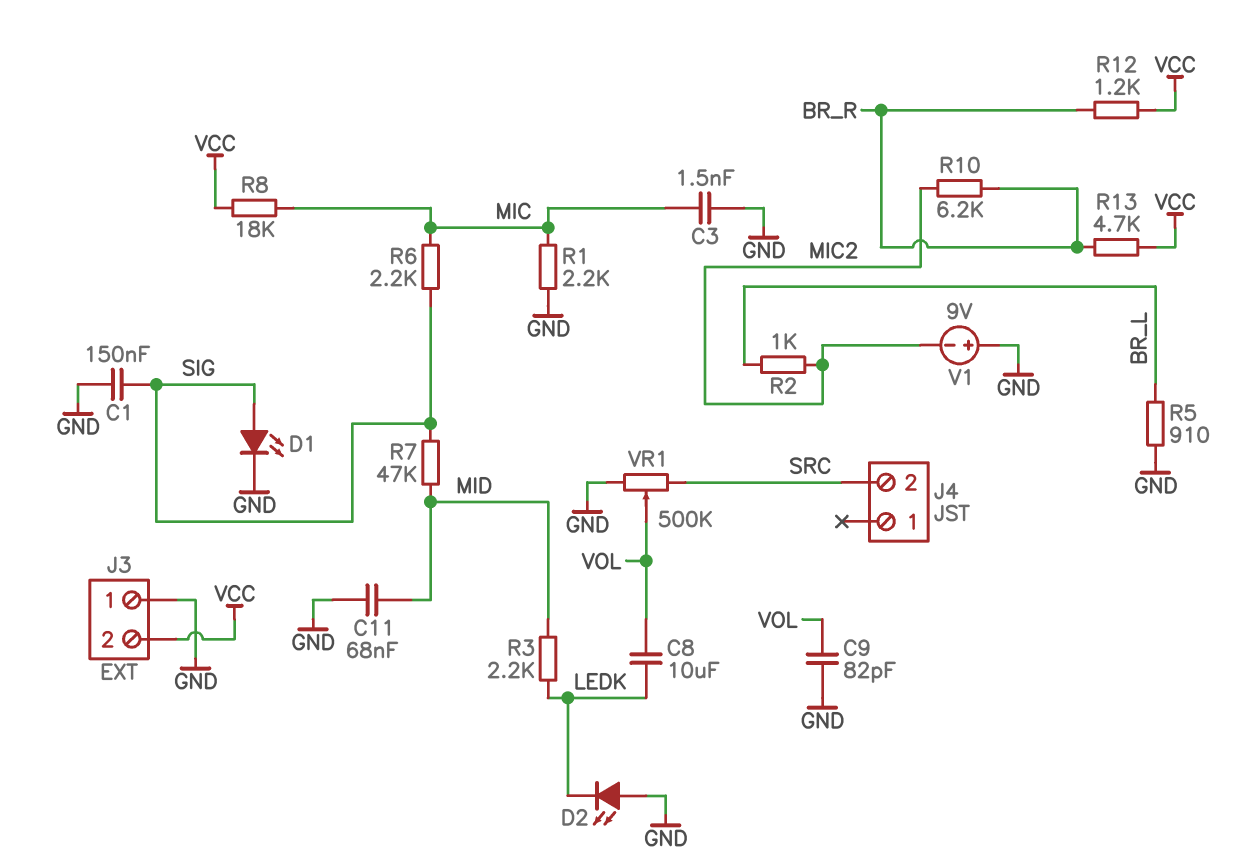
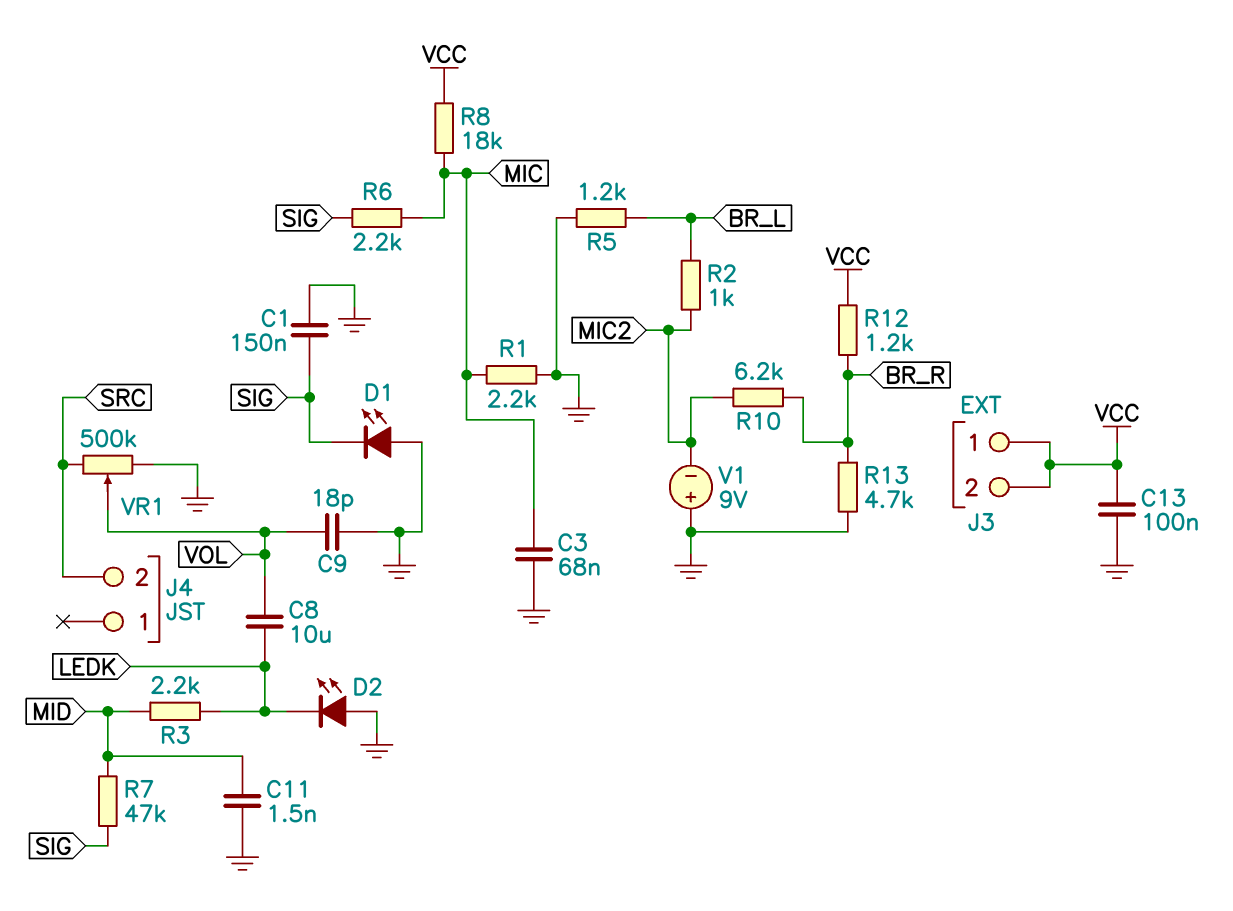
C3: 1.5nF (GND, MIC) -> 68nF (GND, MIC)
C9: 82pF (GND, VOL) -> 18pF (GND, VOL)
C11: 68nF (GND, MID) -> 1.5nF (GND, MID)
C13: none -> 100nF (GND, VCC)
D1: LED (A SIG, K GND) -> LED (A GND, K SIG)
J3 pin 1: GND -> VCC
R5: 910 (BR_L, GND) -> 1.2k (BR_L, GND)
R13: 4.7k (BR_R, VCC) -> 4.7k (BR_R, GND)

